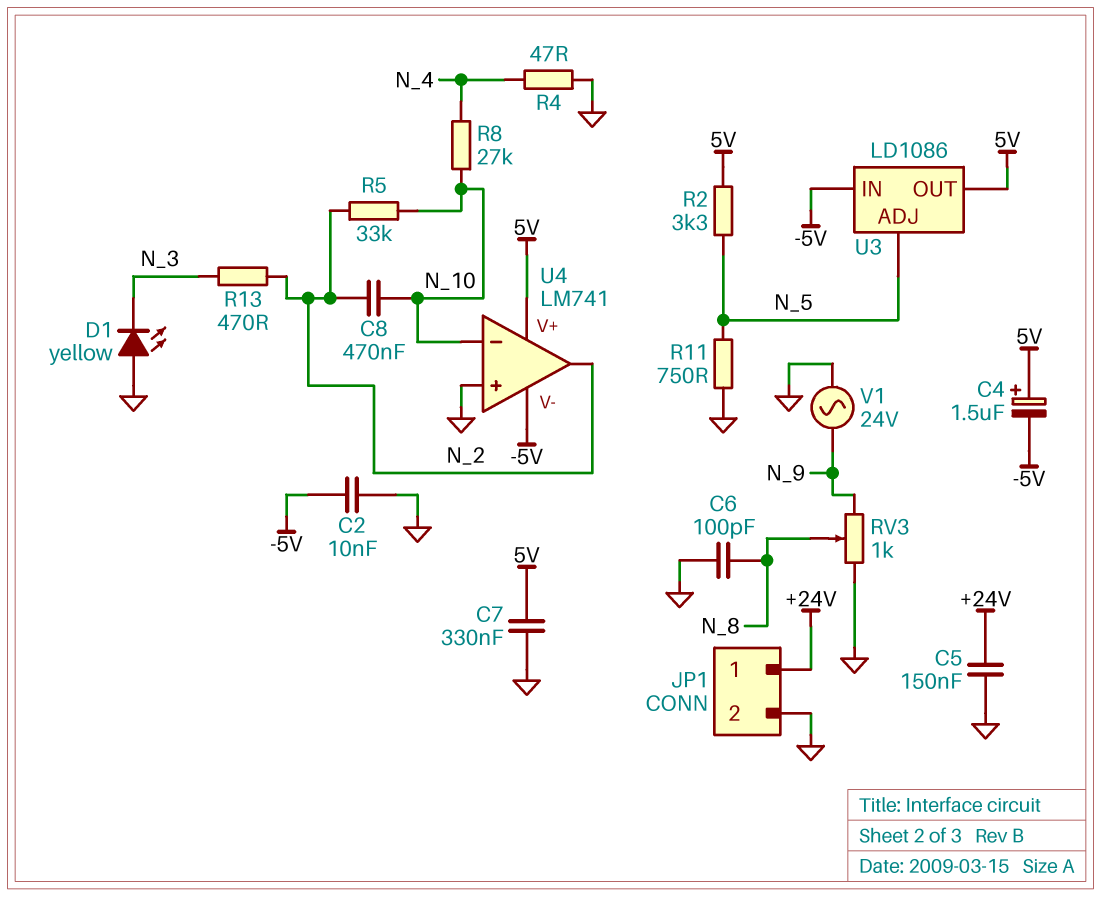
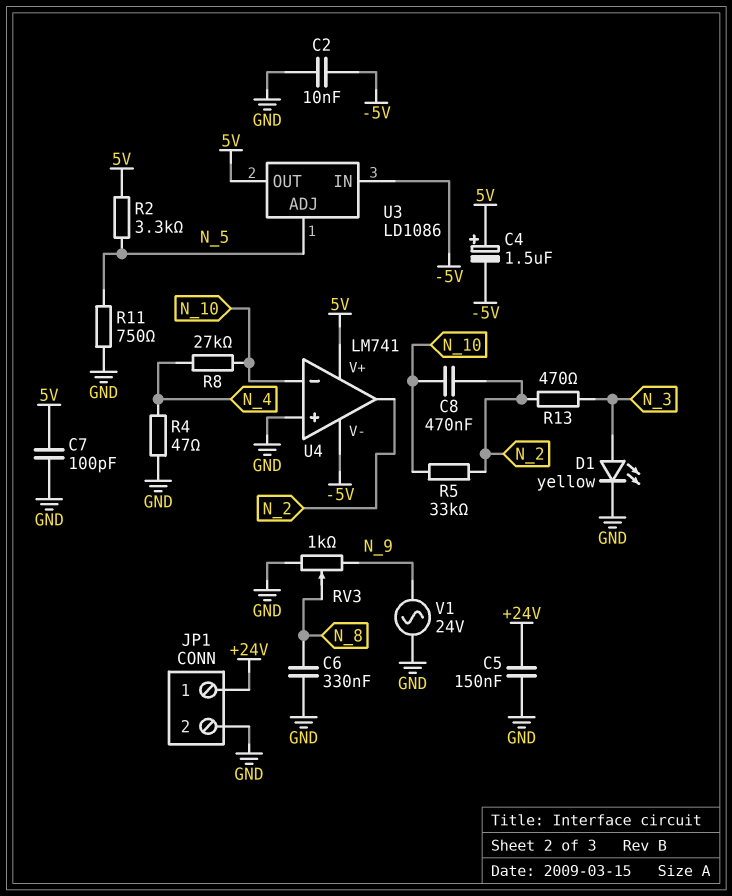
C6: 100pF (GND, N_8) -> 330nF (GND, N_8)
C7: 330nF (5V, GND) -> 100pF (5V, GND)
D1: LED yellow (A GND, K N_3) -> LED yellow (A N_3, K GND)

